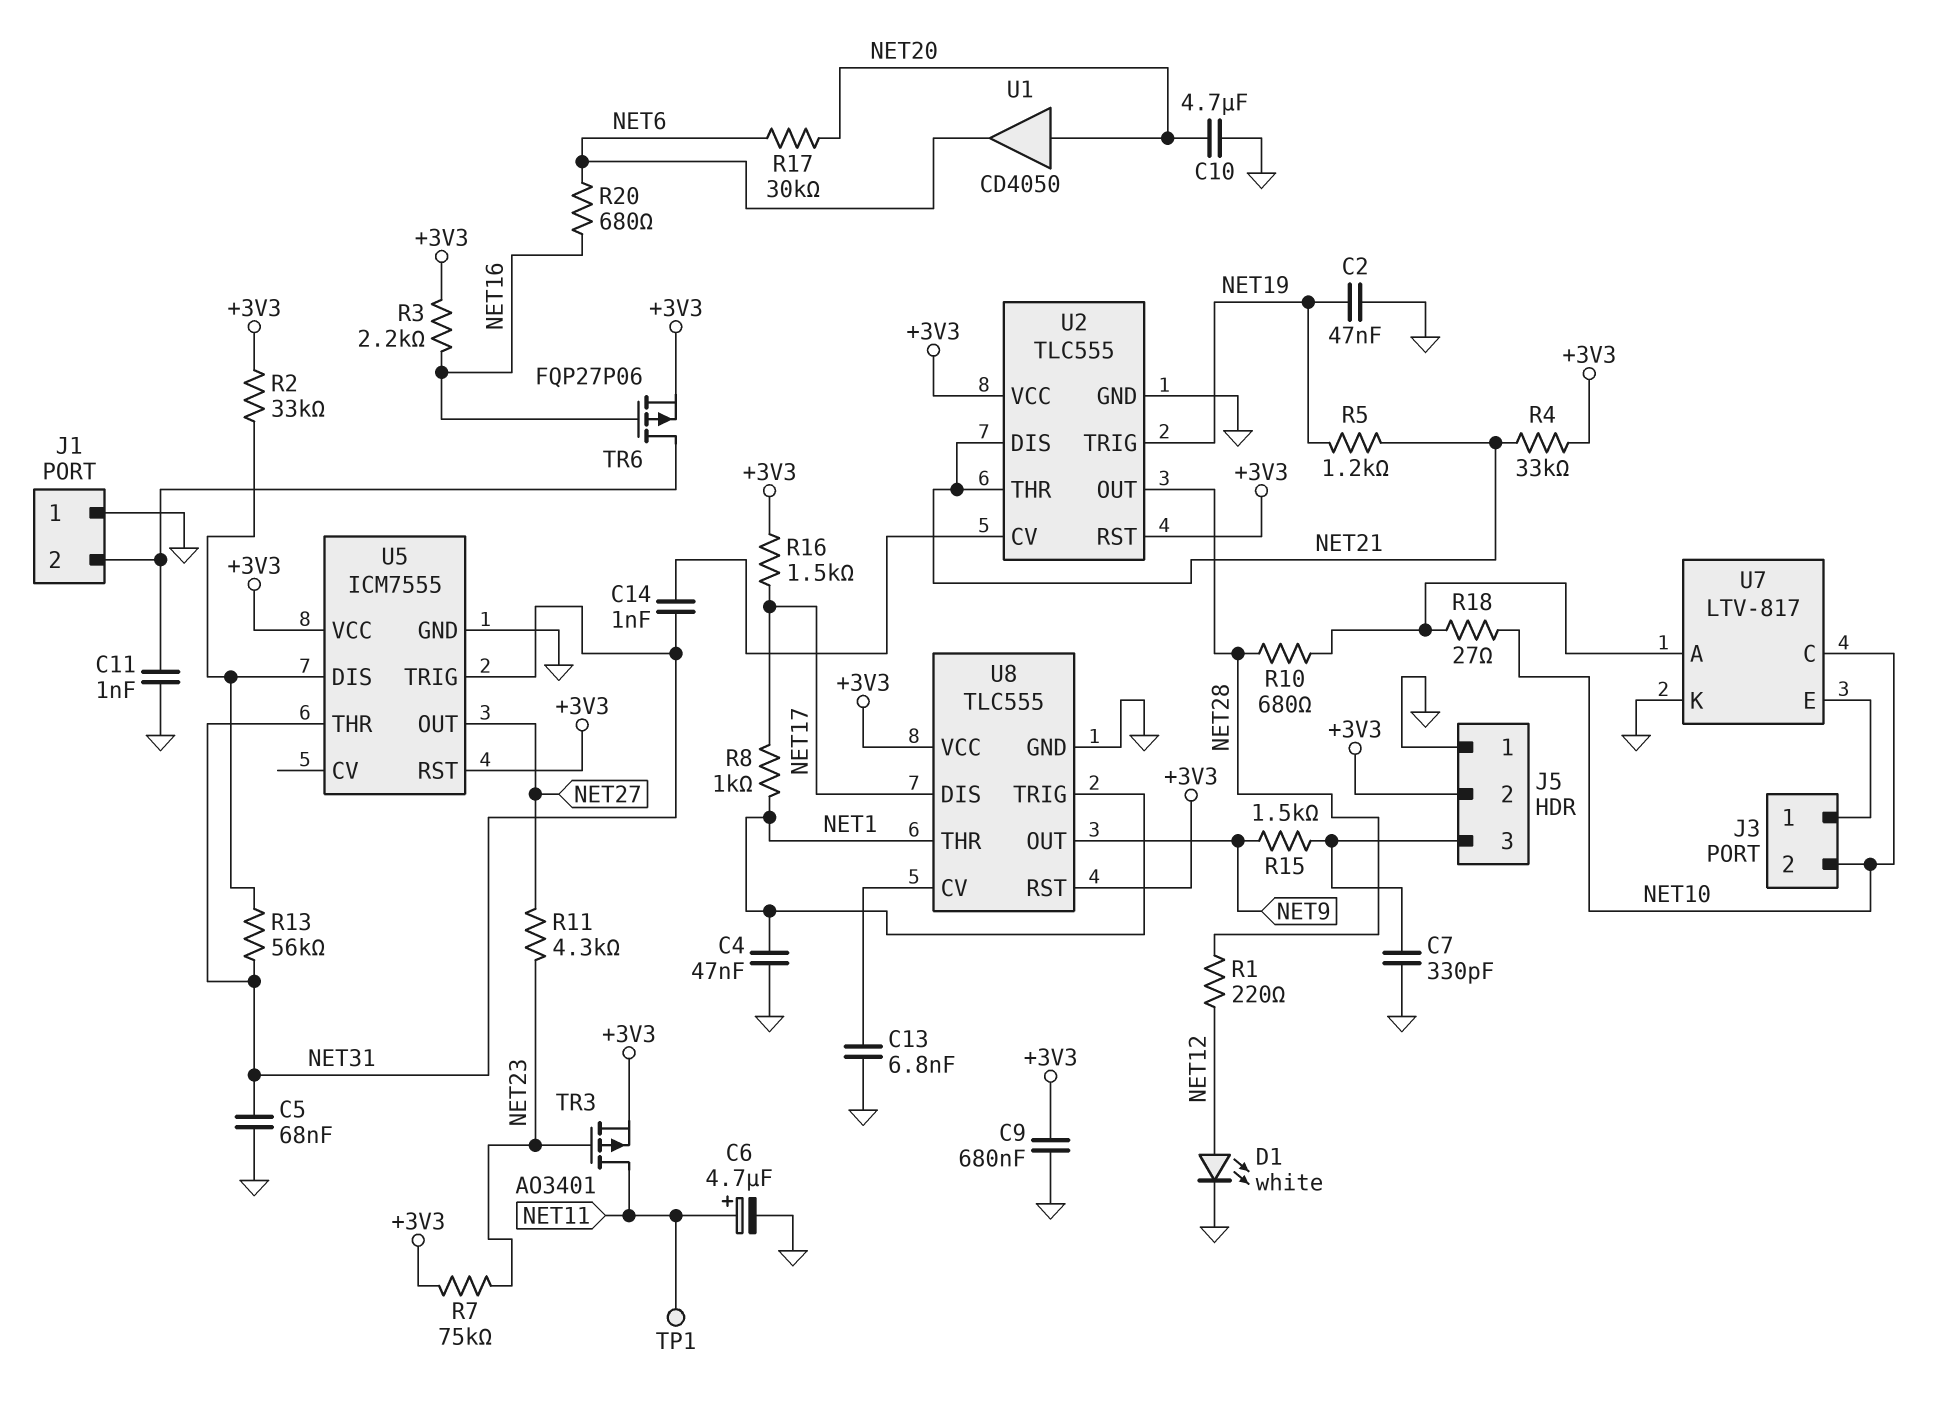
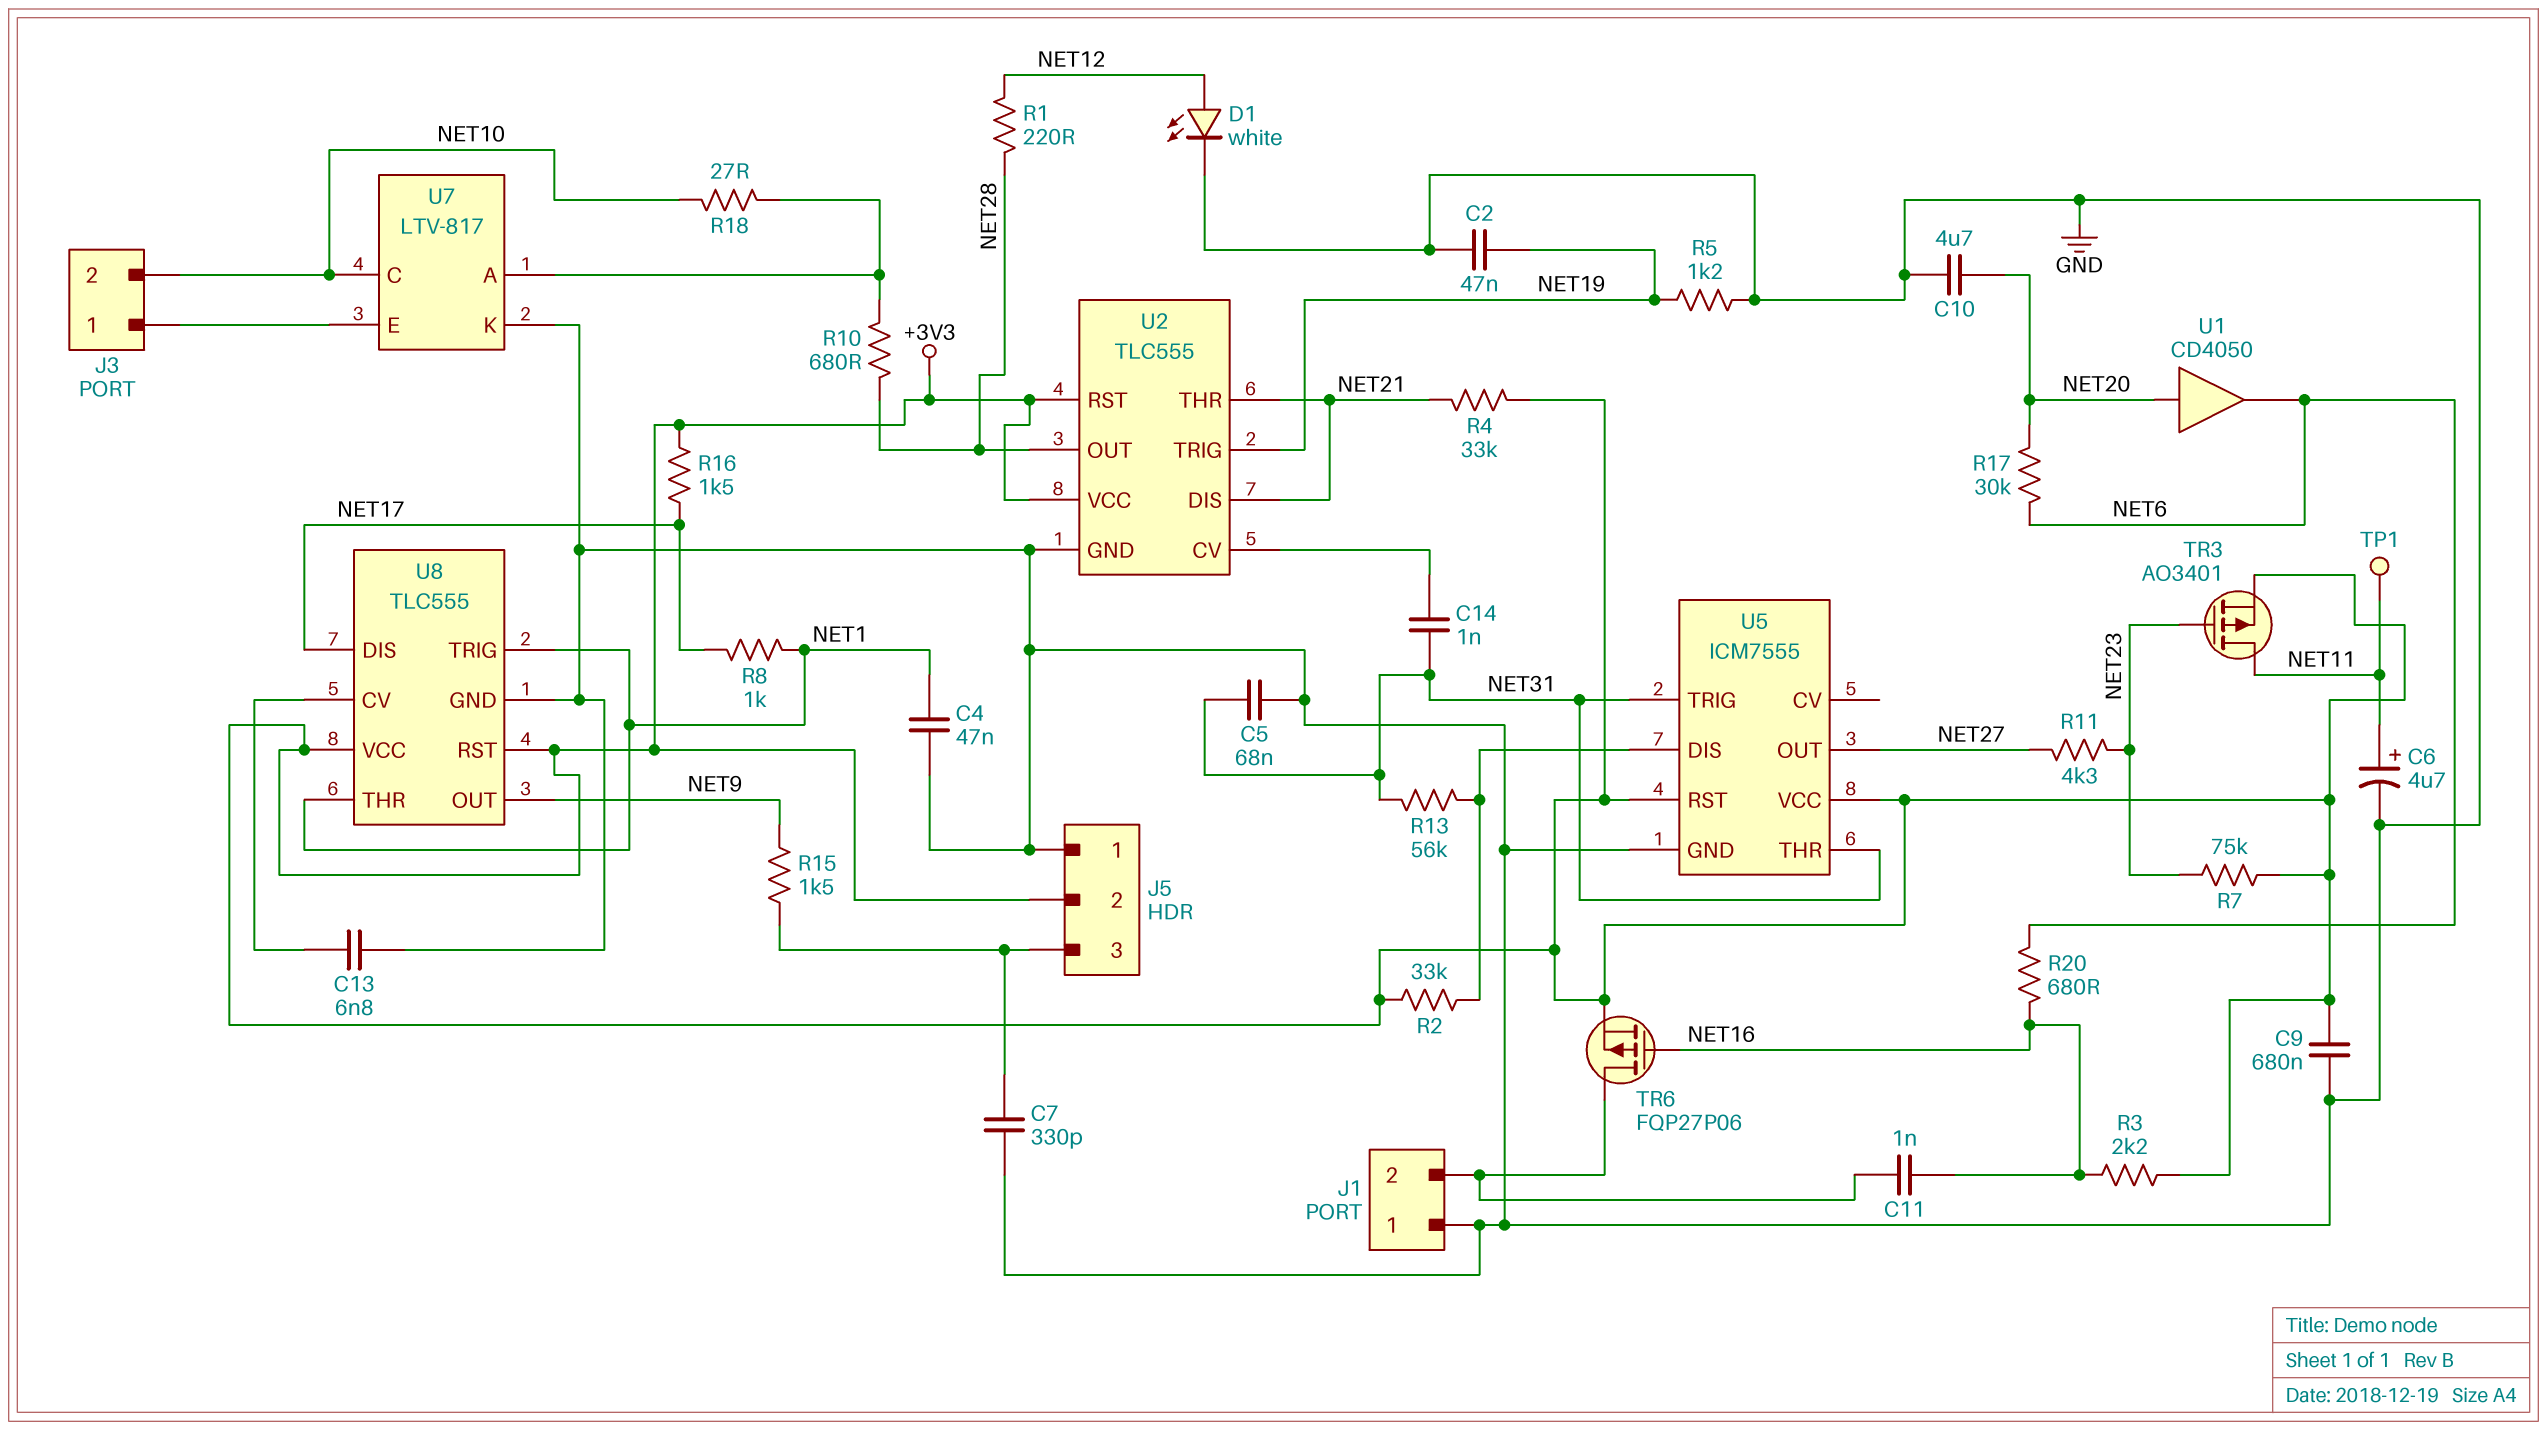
C11: 1nF (GND, J1/2) -> 1nF (J1/2, NET16)
R5: 1.2k (NET19, NET21) -> 1.2k (GND, NET19)

